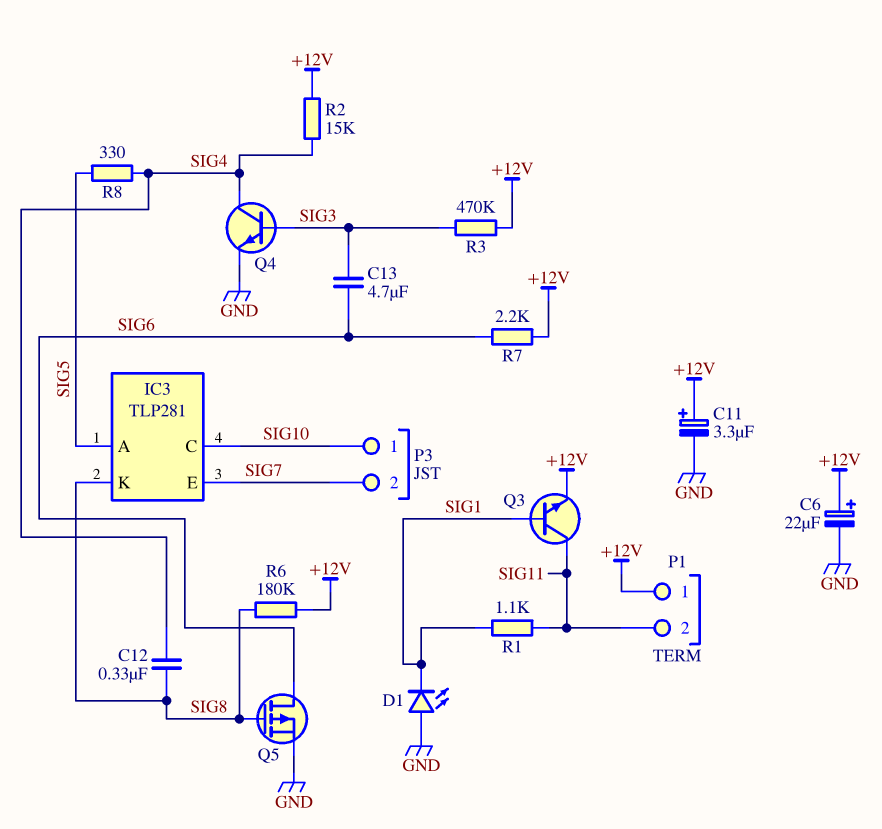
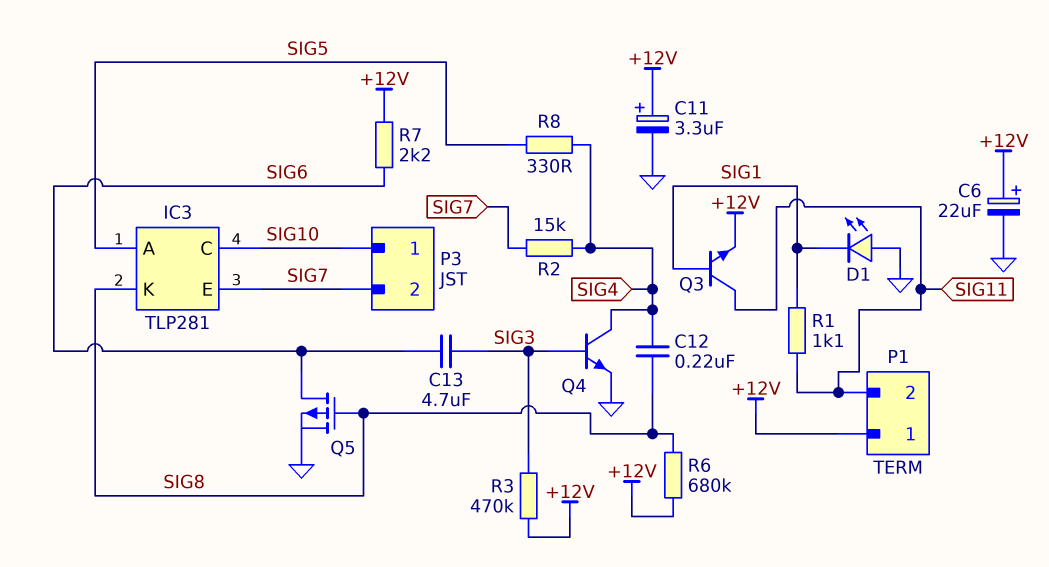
C12: 330nF (SIG4, SIG8) -> 220nF (SIG4, SIG8)
R2: 15k (+12V, SIG4) -> 15k (SIG4, SIG7)
R6: 180k (+12V, SIG8) -> 680k (+12V, SIG8)

